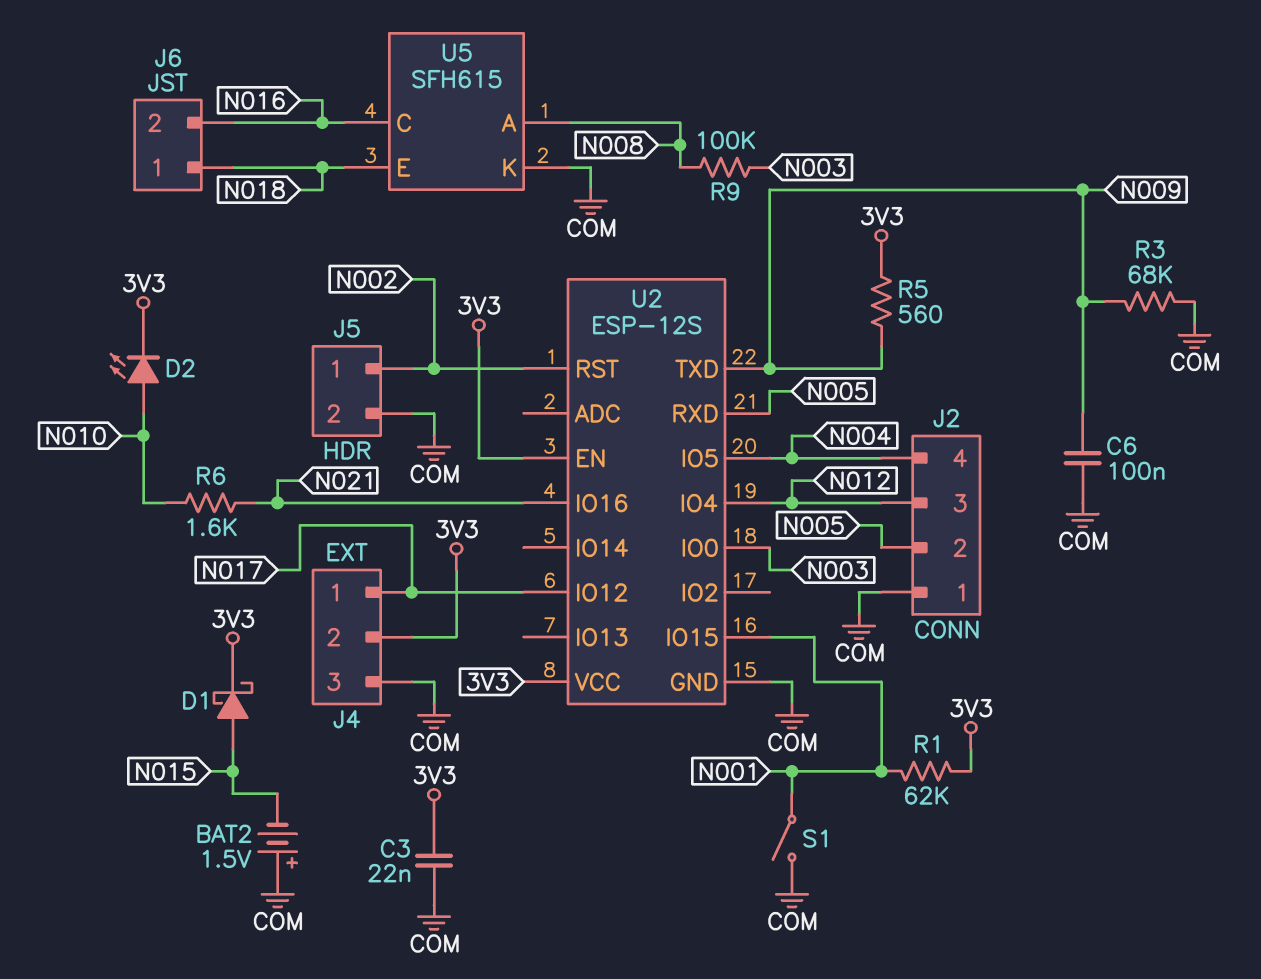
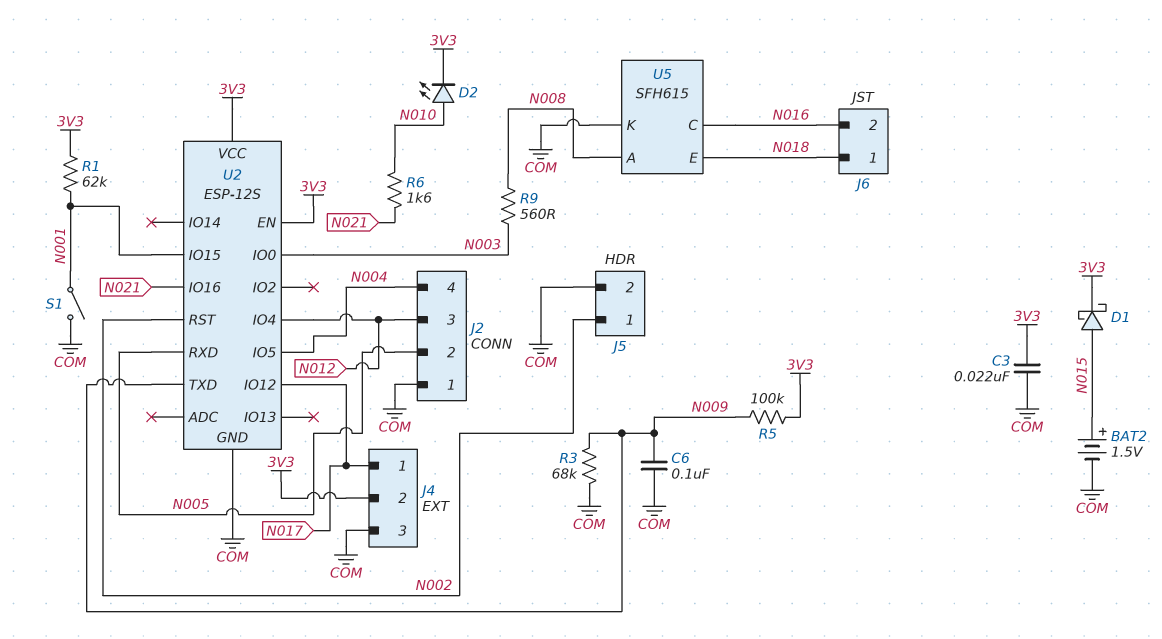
BAT2: 1.5V (plus COM, minus N015) -> 1.5V (plus N015, minus COM)
R5: 560 (3V3, N009) -> 100k (3V3, N009)
R9: 100k (N003, N008) -> 560 (N003, N008)

